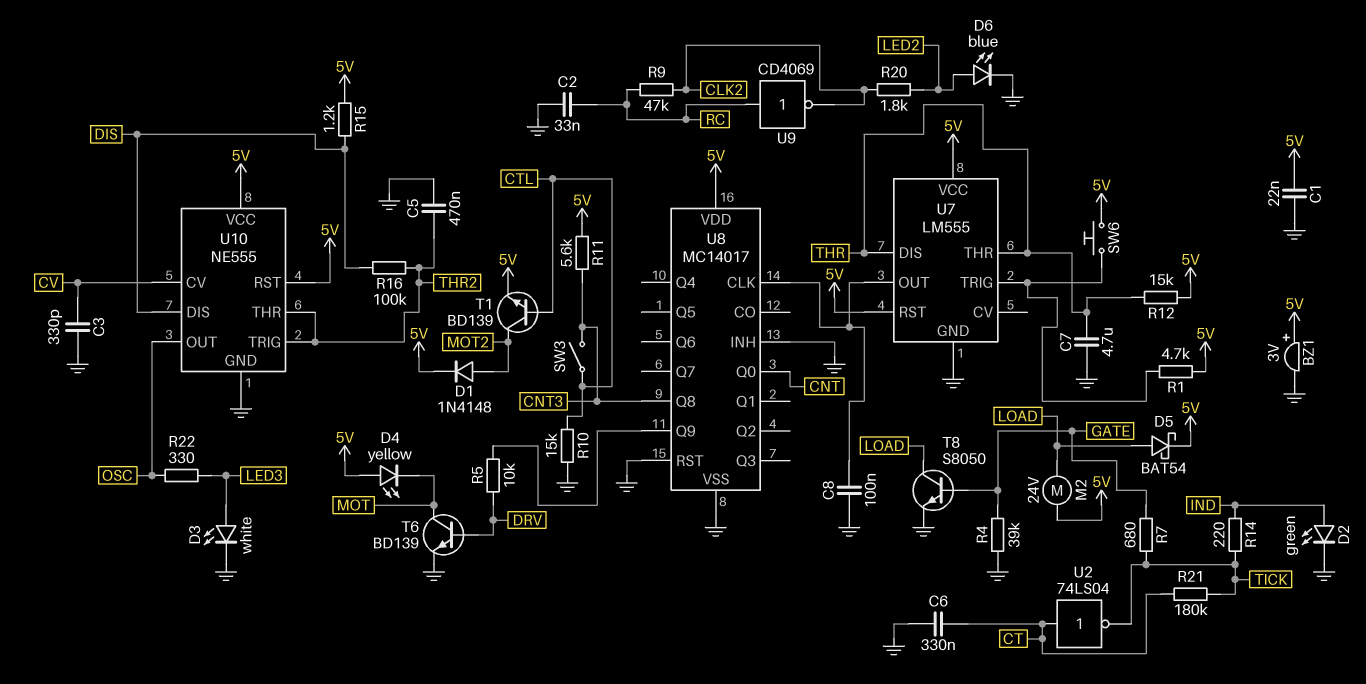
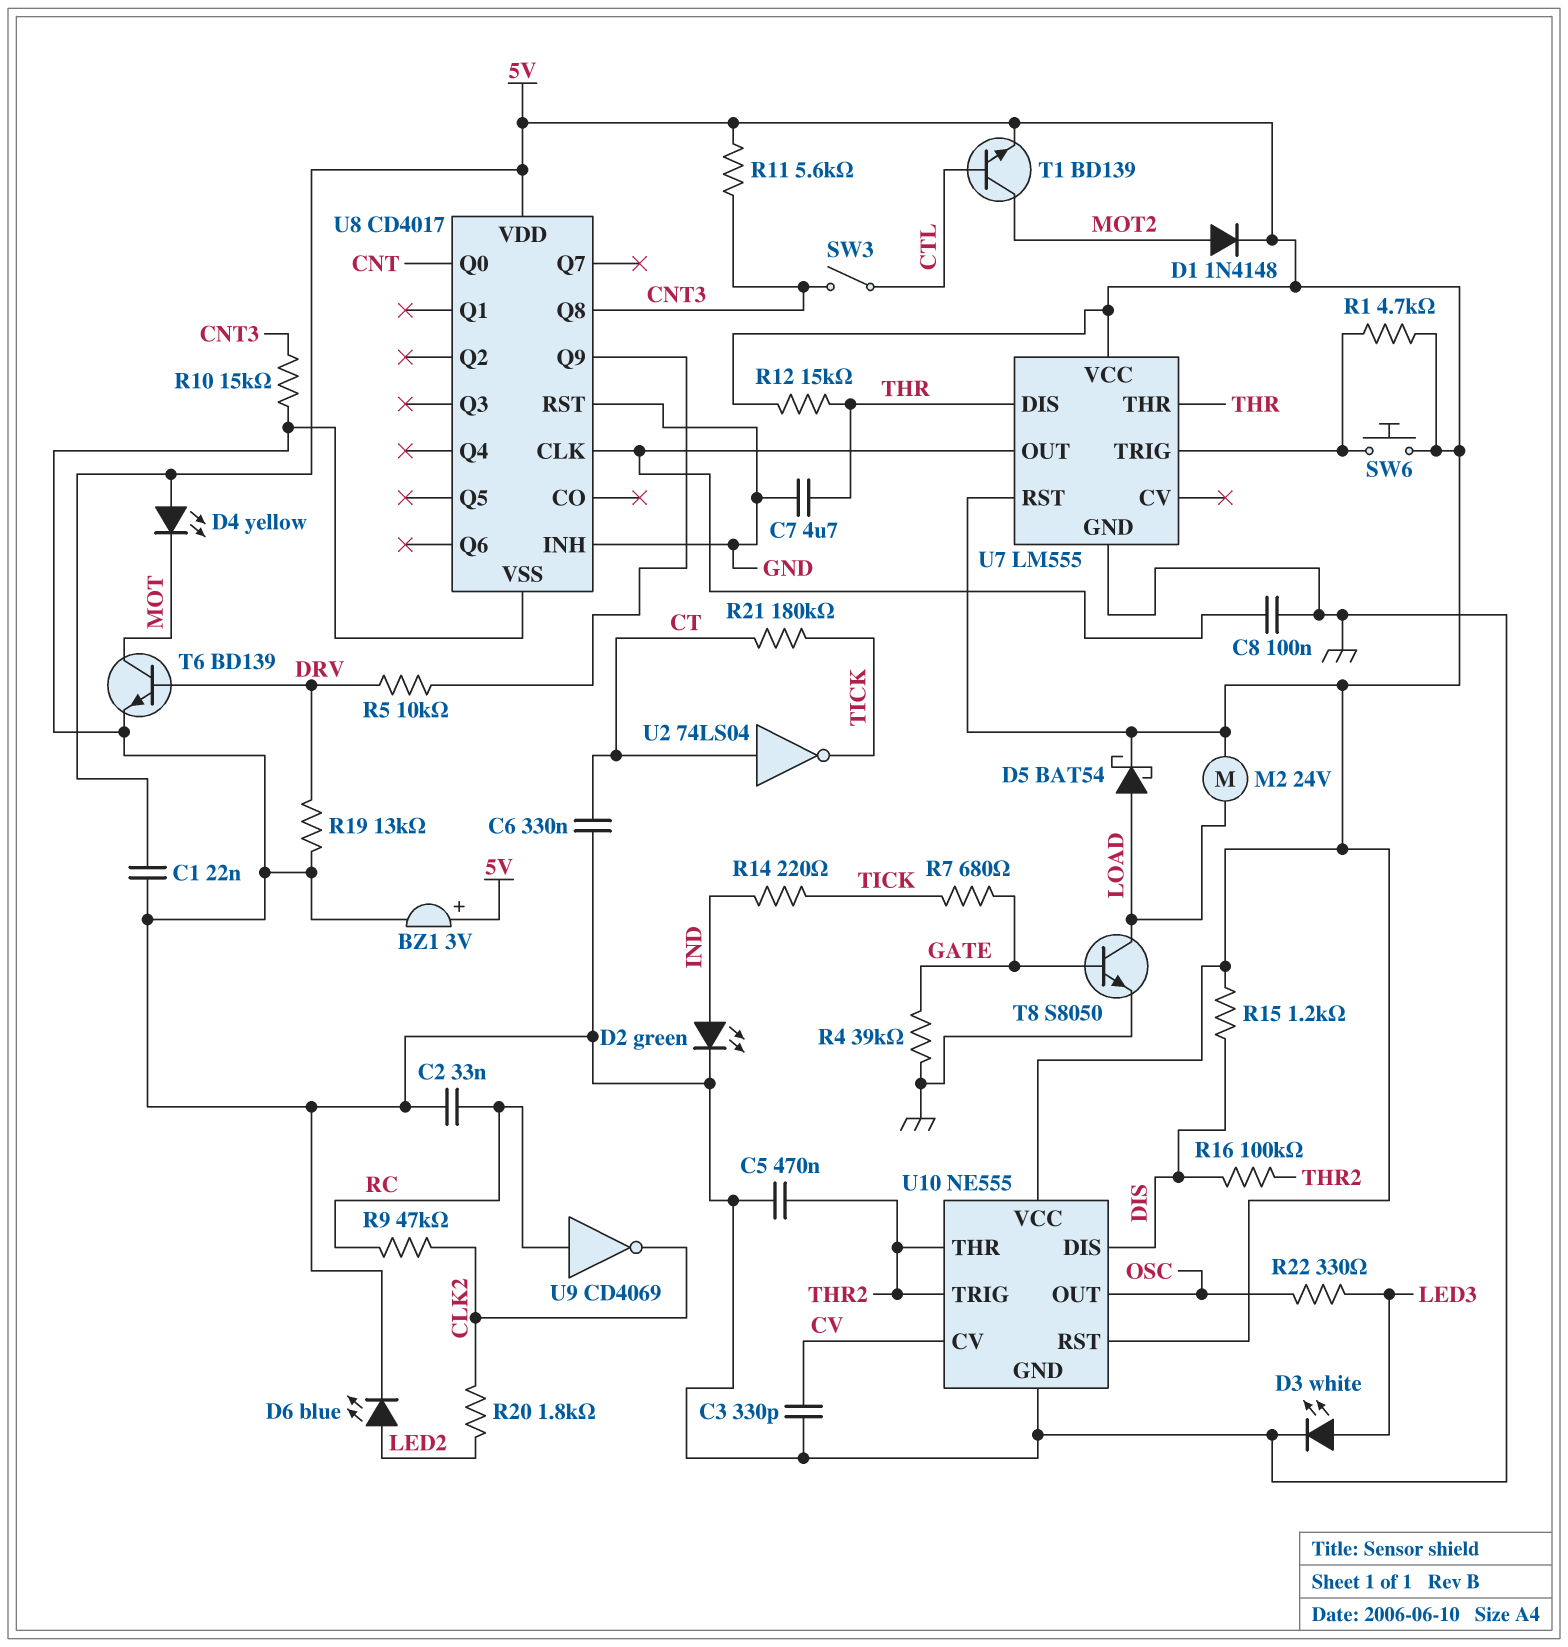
R10: 15k (CTL, GND) -> 15k (CNT3, GND)
R19: none -> 13k (DRV, GND)
U8: MC14017 -> CD4017

